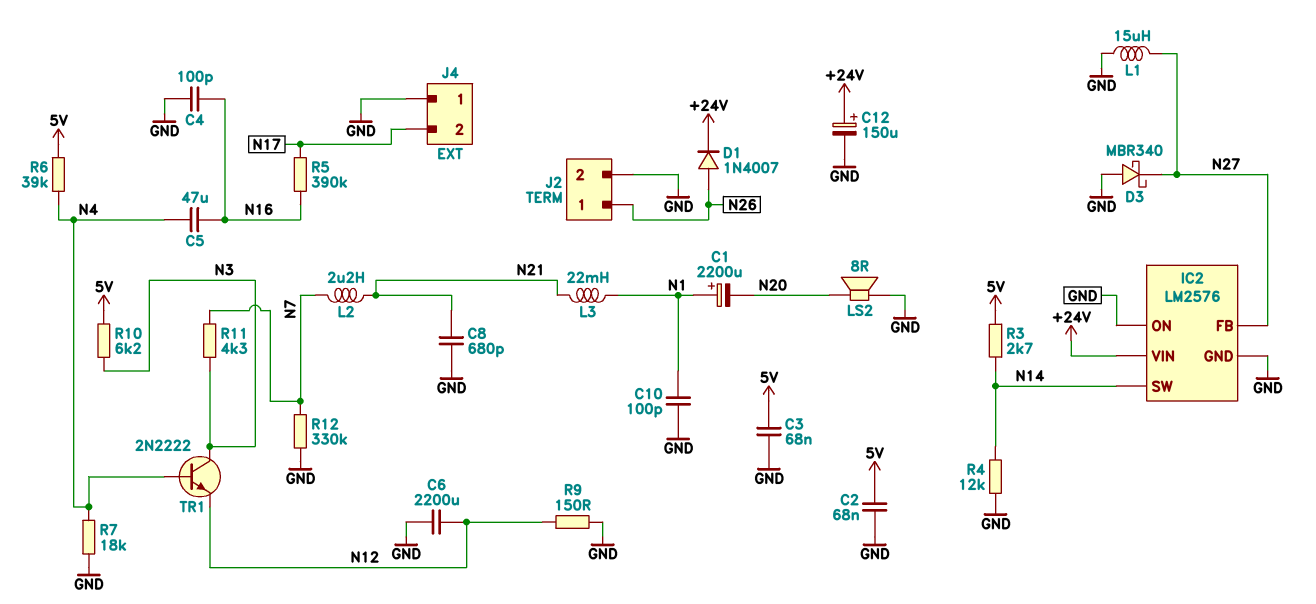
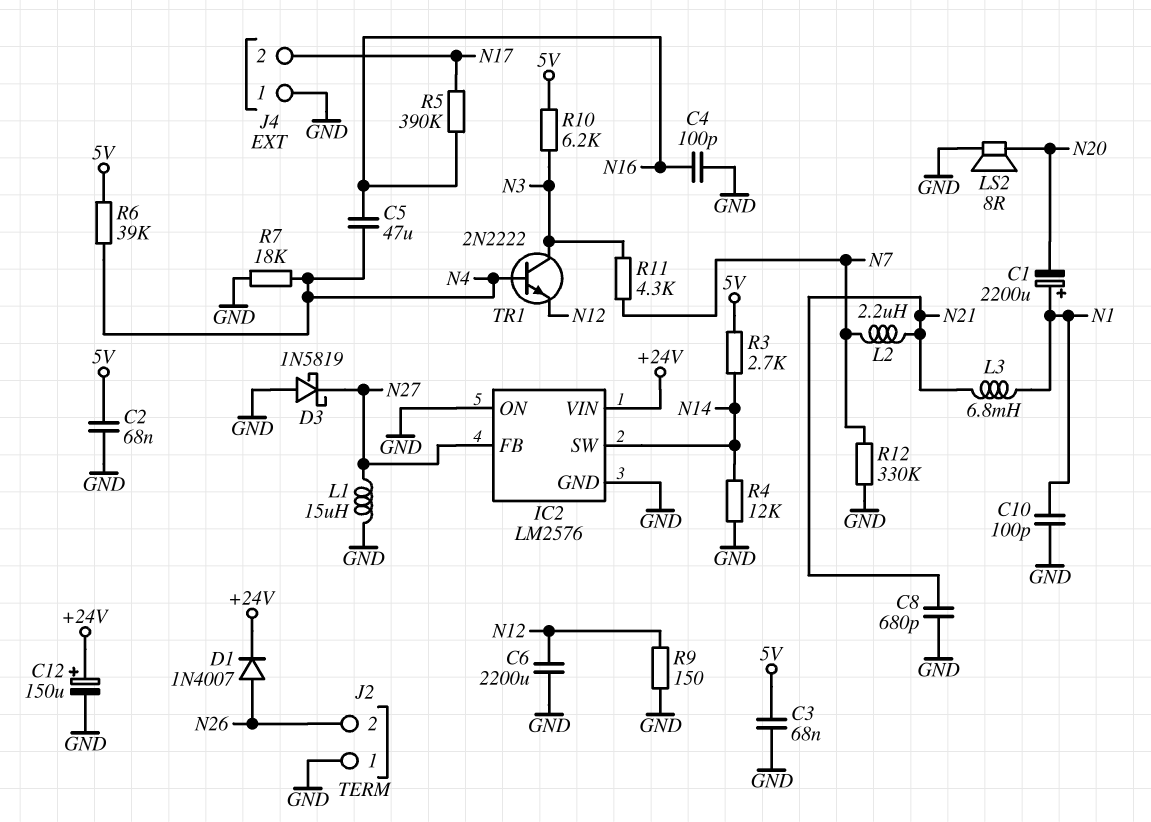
D3: schottky MBR340 (A GND, K N27) -> schottky 1N5819 (A GND, K N27)
J2 pin 1: N26 -> GND
J2 pin 2: GND -> N26
L3: 22mH (N1, N21) -> 6.8mH (N1, N21)

